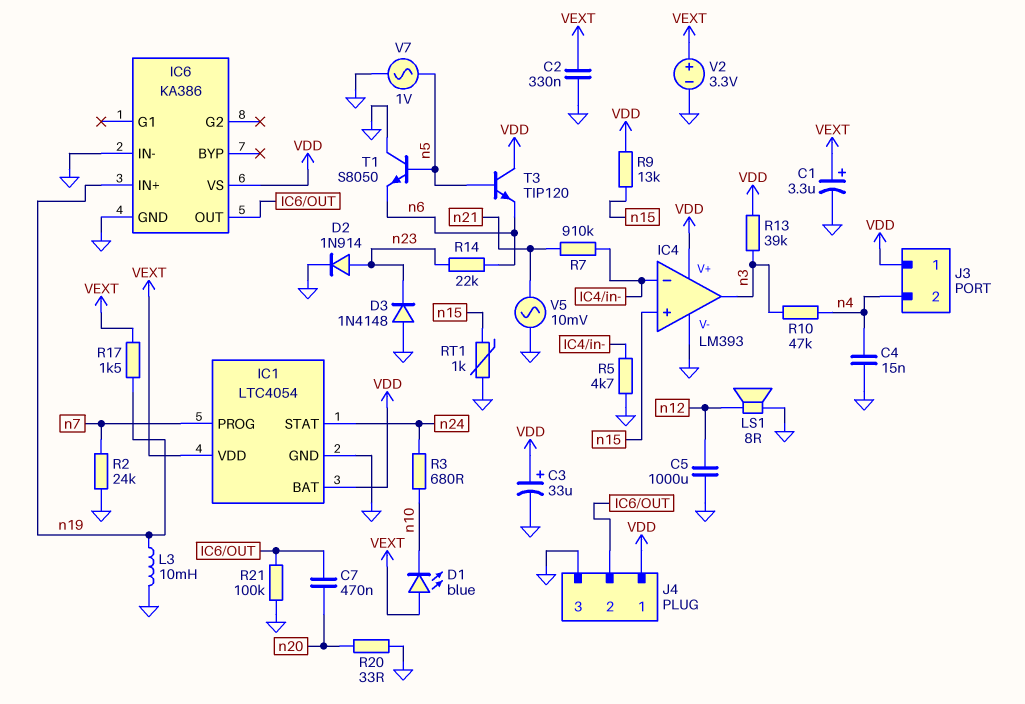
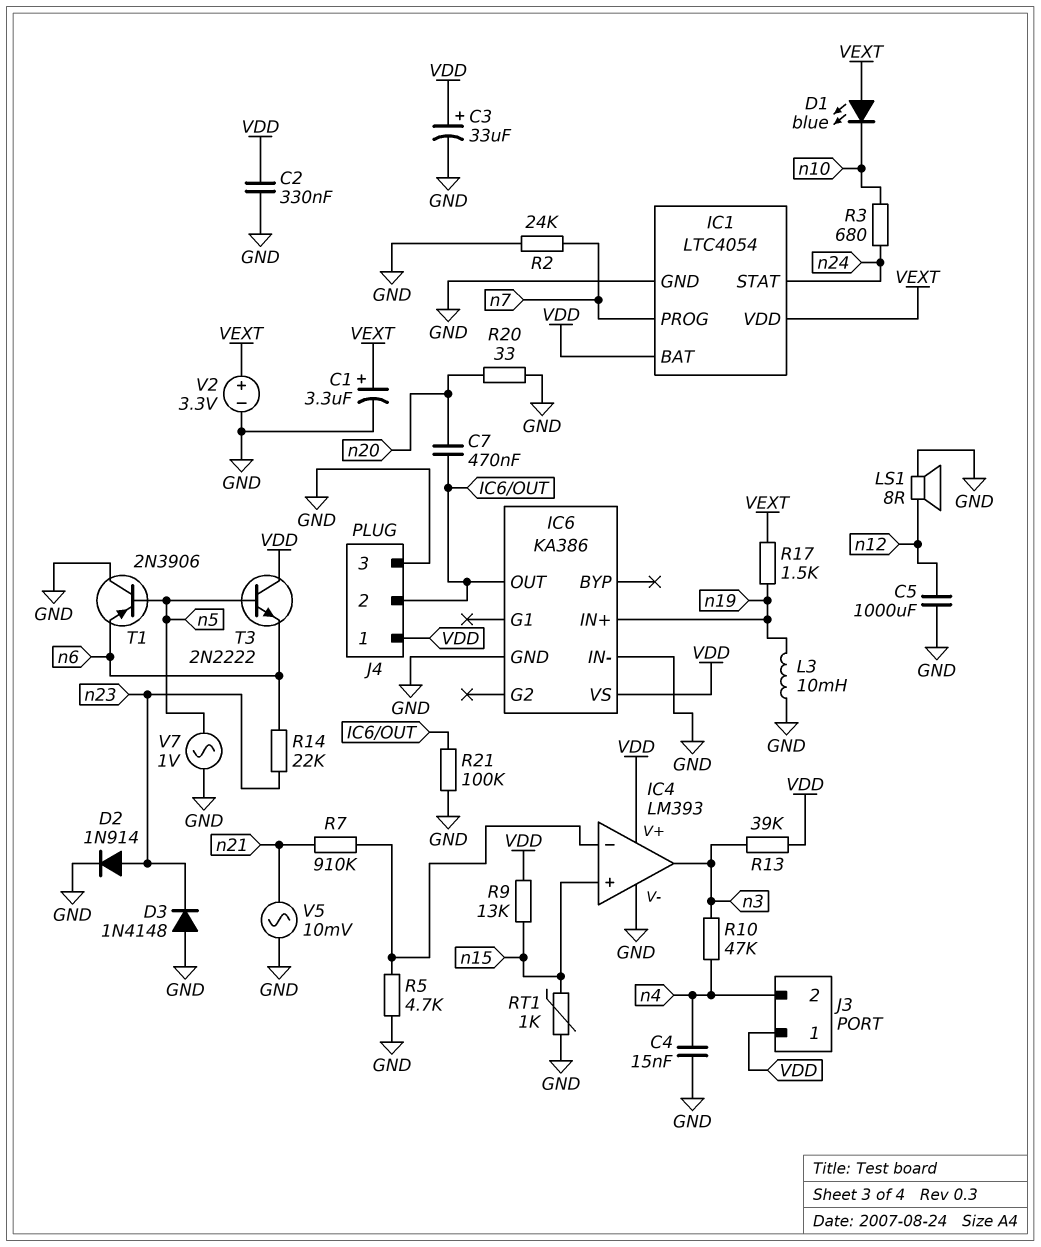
C2: 330nF (GND, VEXT) -> 330nF (GND, VDD)
T1: NPN S8050 (B n5, C GND, E n6) -> PNP 2N3906 (B n5, C GND, E n6)
T3: NPN TIP120 (B n5, C VDD, E n6) -> NPN 2N2222 (B n5, C VDD, E n6)

